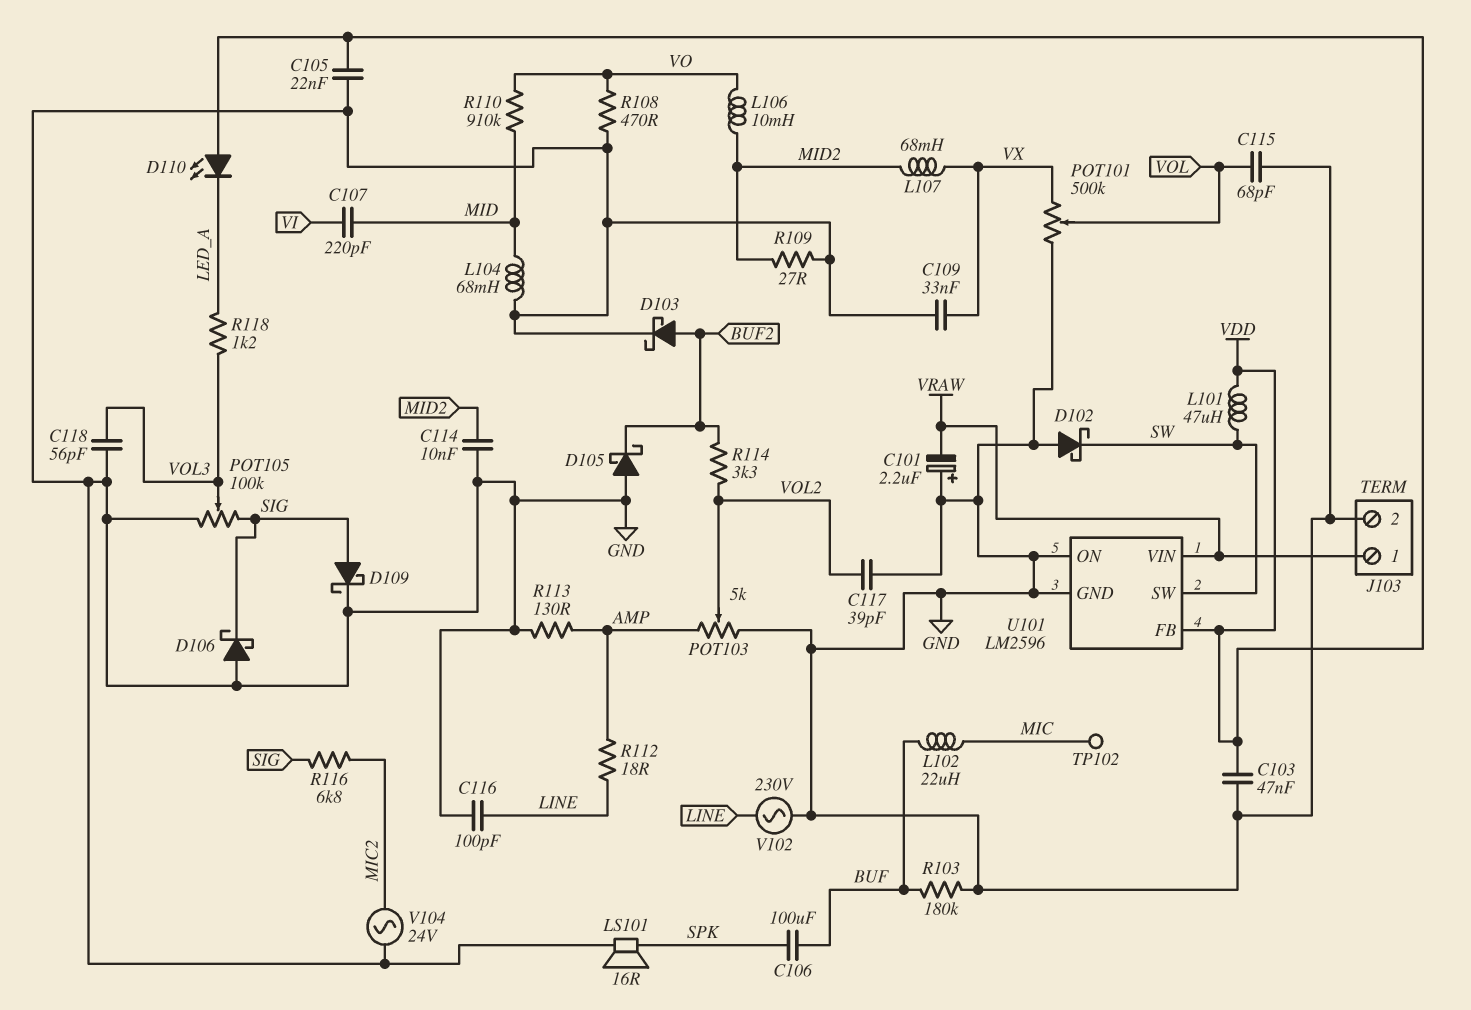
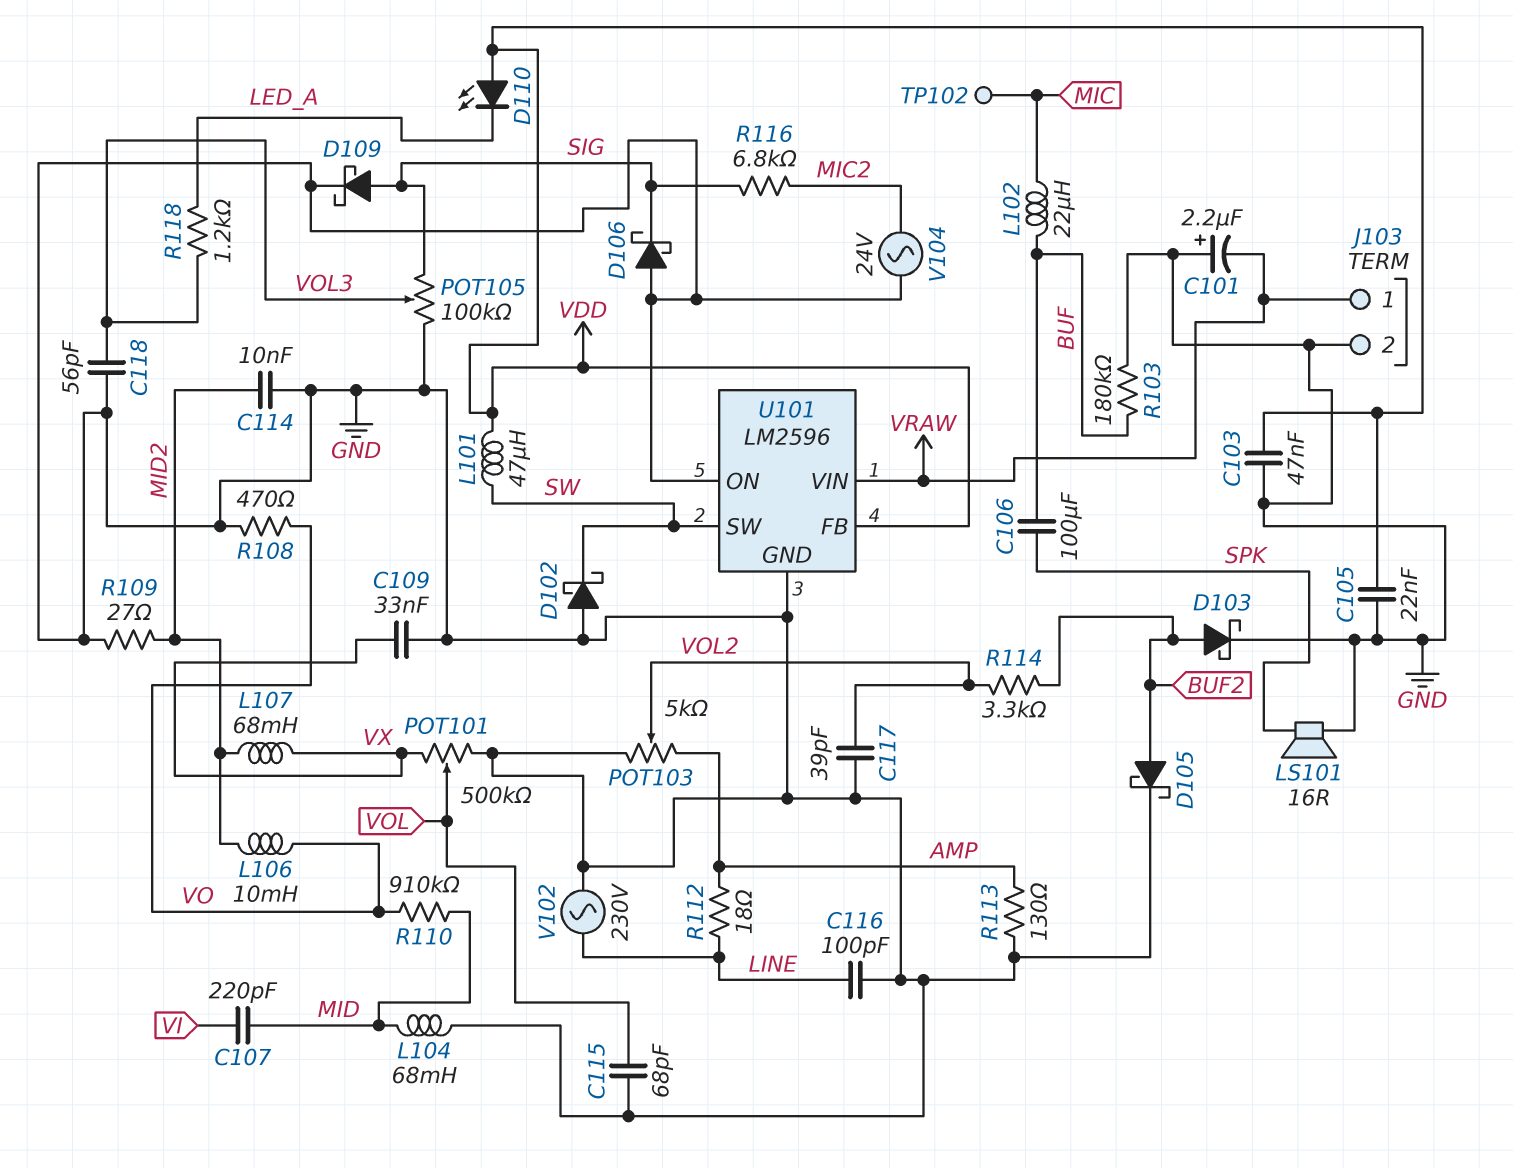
D105: schottky (A GND, K BUF2) -> schottky (A BUF2, K GND)

